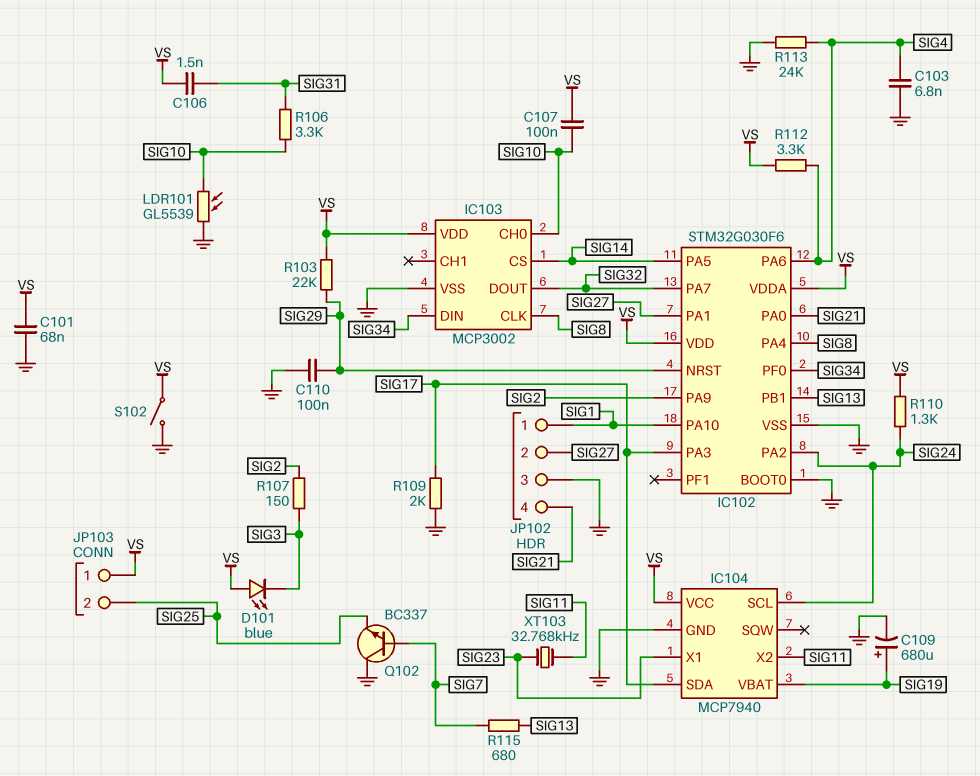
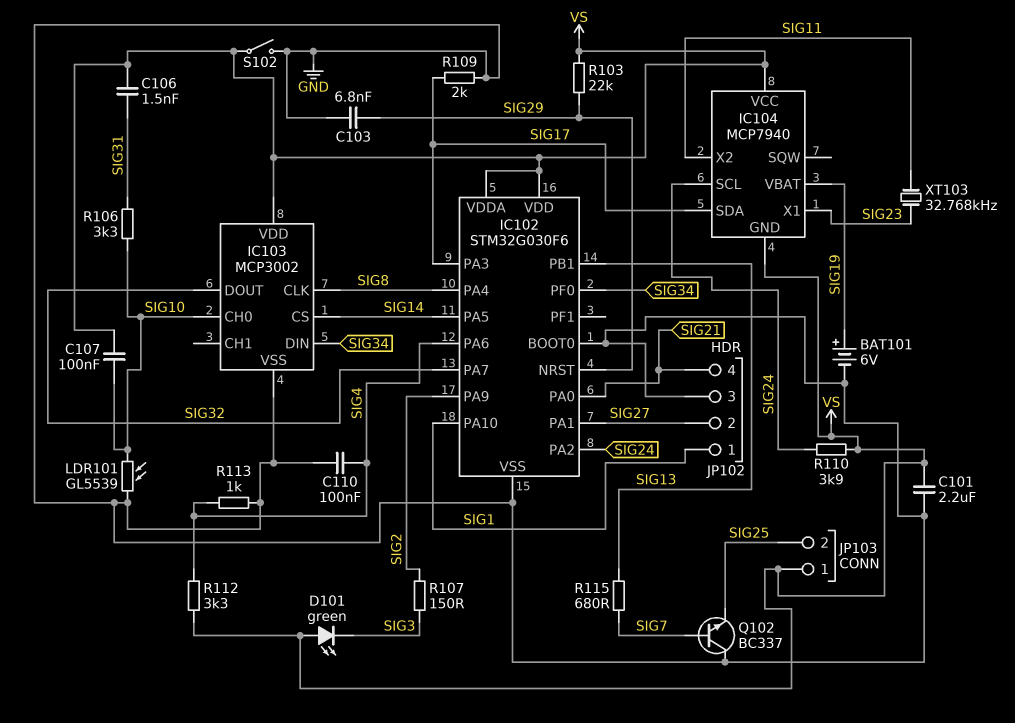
BAT101: none -> 6V (plus SIG19, minus GND)
C101: 68nF (GND, VS) -> 2.2uF (GND, VS)
C103: 6.8nF (GND, SIG4) -> 6.8nF (GND, SIG29)
C109: 680uF (plus SIG19, minus GND) -> none
C110: 100nF (GND, SIG29) -> 100nF (GND, SIG4)
D101: LED blue (A VS, K SIG3) -> LED green (A VS, K SIG3)
IC104 pin GND: GND -> VS
R110: 1.3k (SIG24, VS) -> 3.9k (SIG24, VS)
R113: 24k (GND, SIG4) -> 1k (GND, SIG4)

